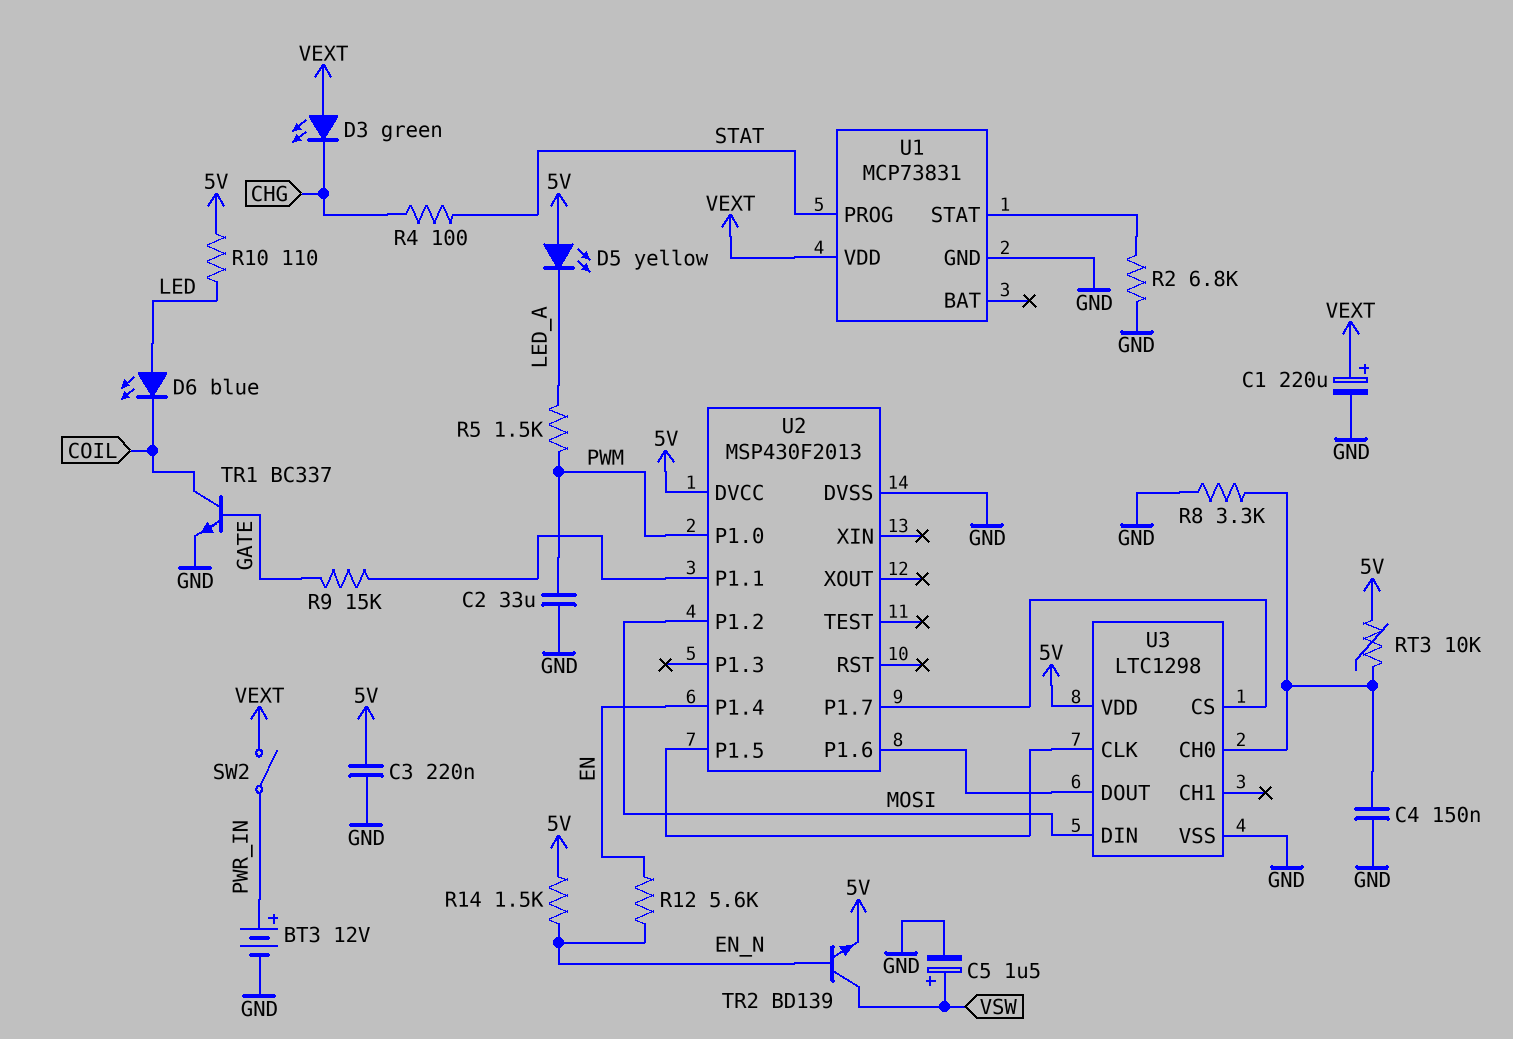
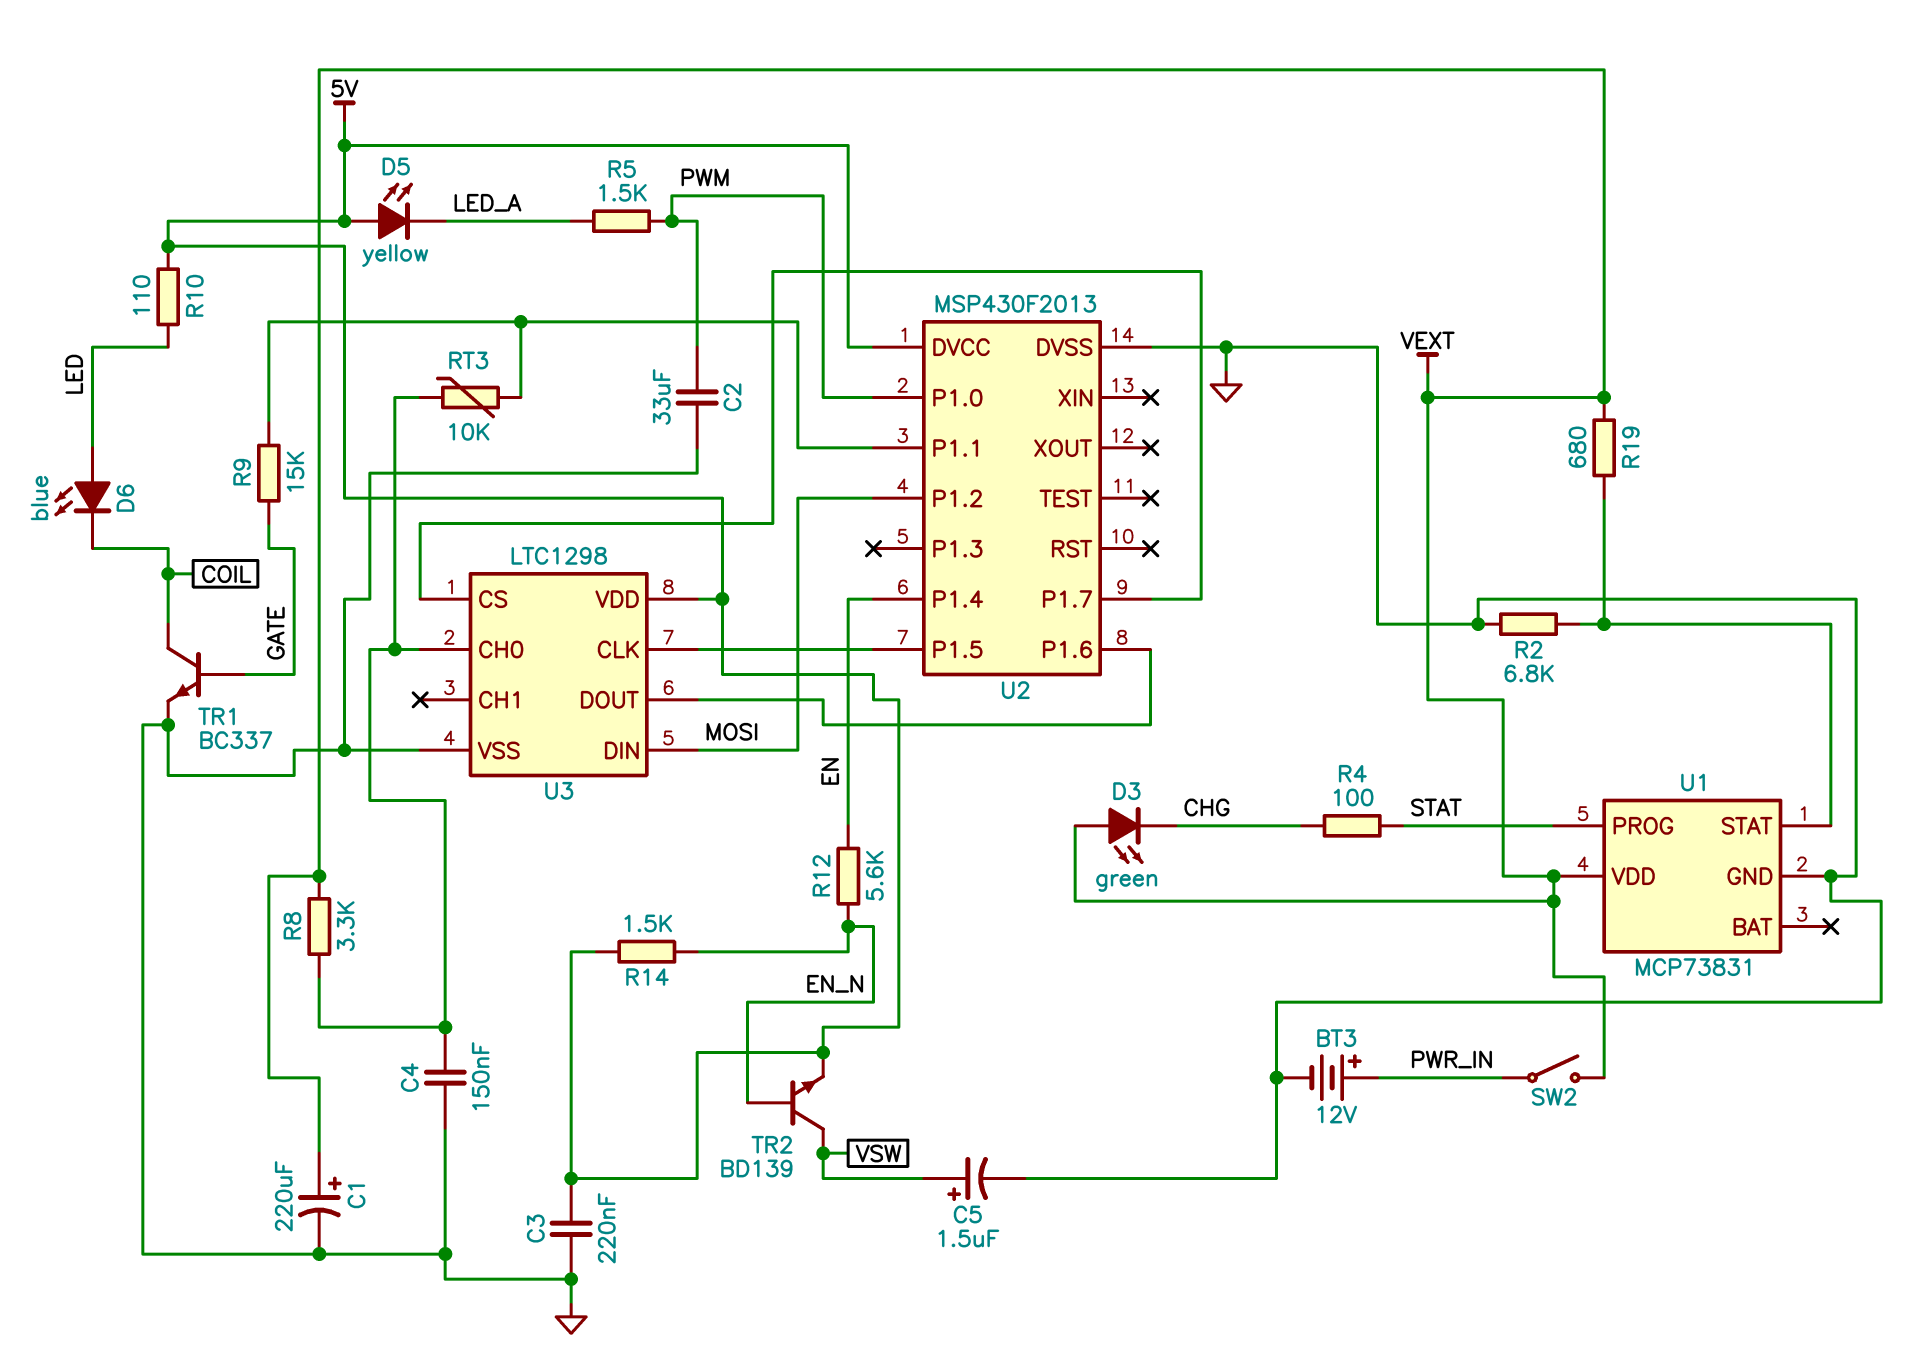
R8: 3.3k (GND, U3/CH0) -> 3.3k (U3/CH0, VEXT)
R19: none -> 680 (U1/STAT, VEXT)
RT3: 10k (5V, U3/CH0) -> 10k (U2/P1.1, U3/CH0)

